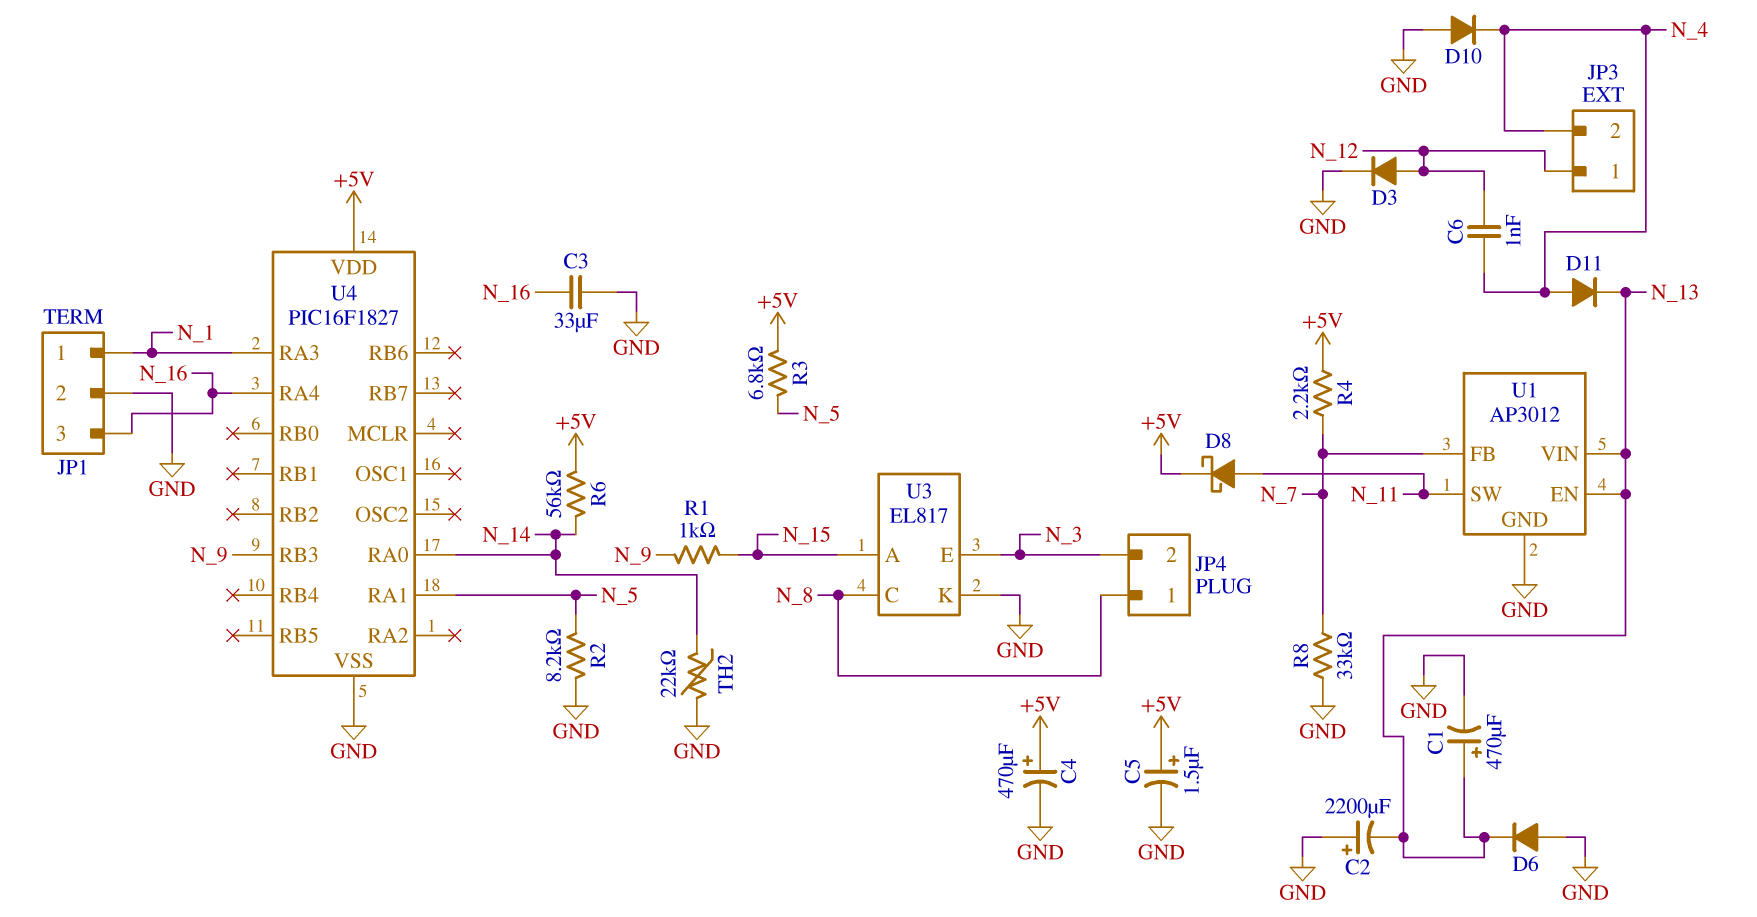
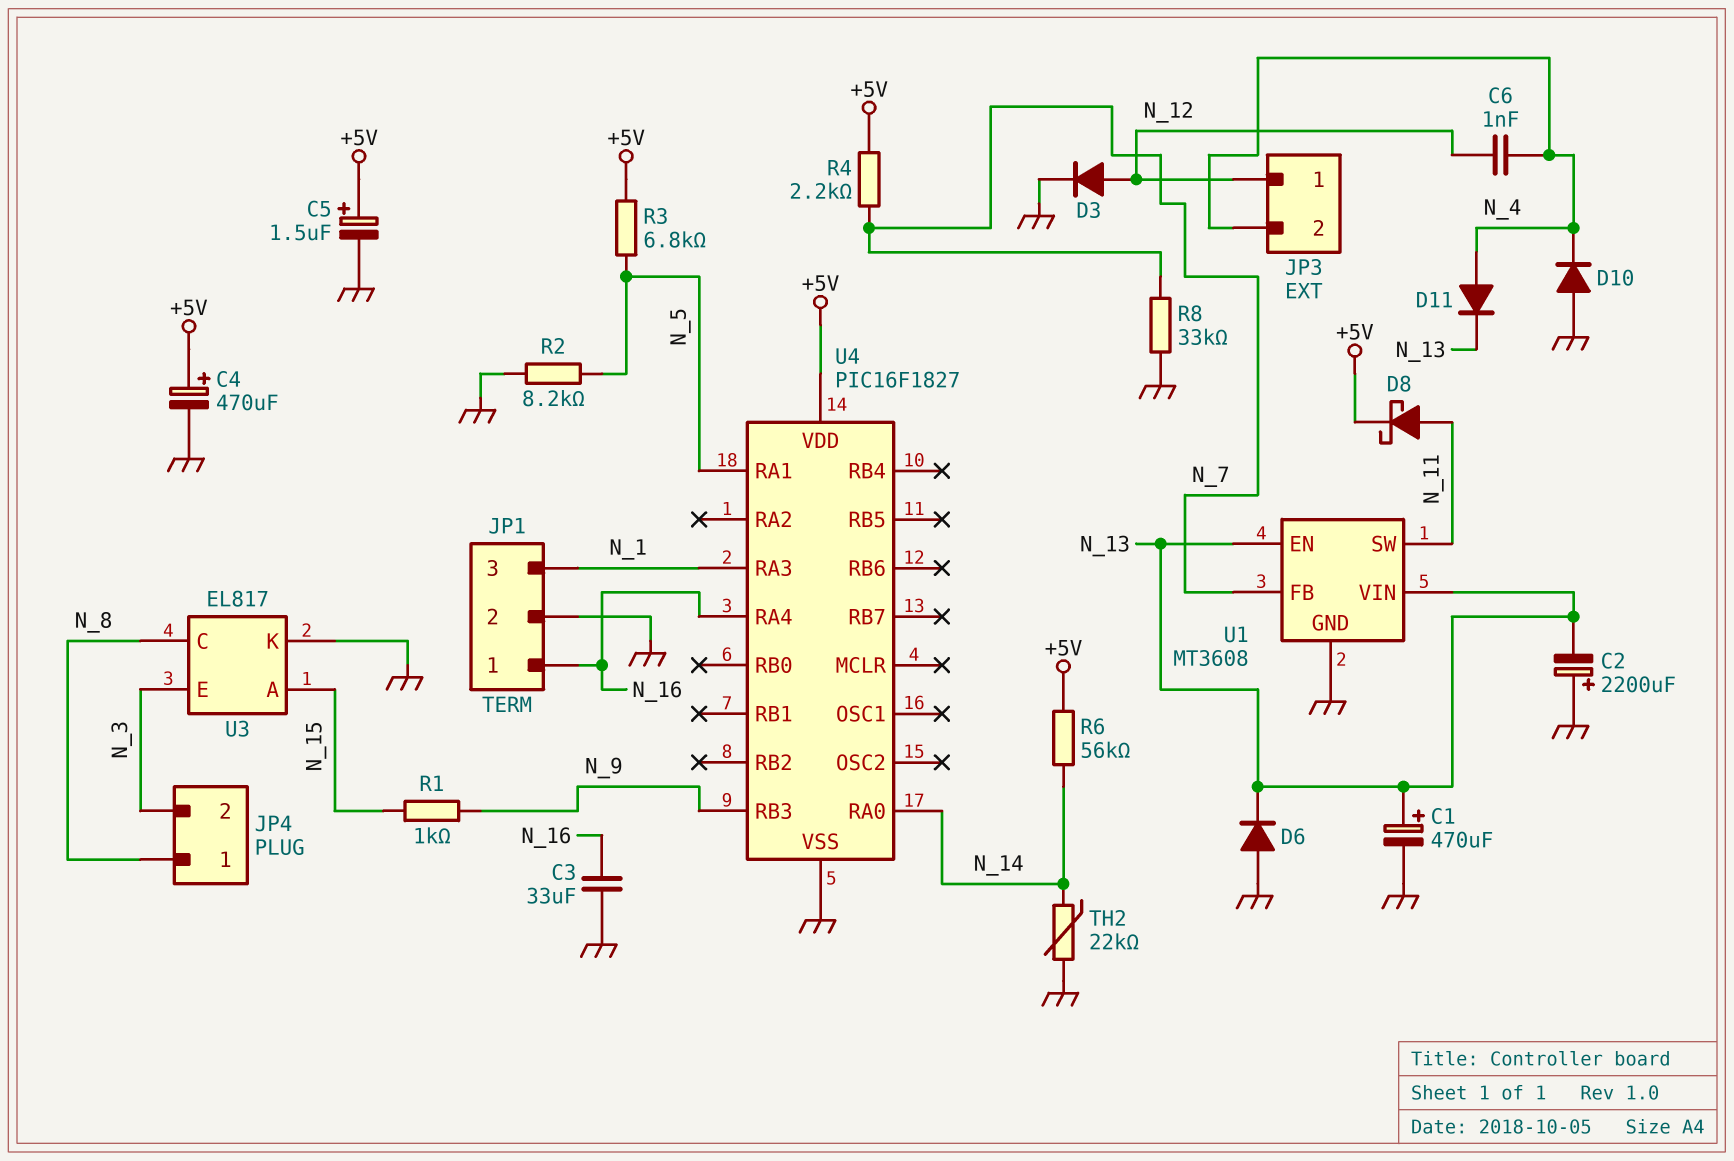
JP1 pin 1: N_1 -> N_16
JP1 pin 3: N_16 -> N_1
U1: AP3012 -> MT3608

